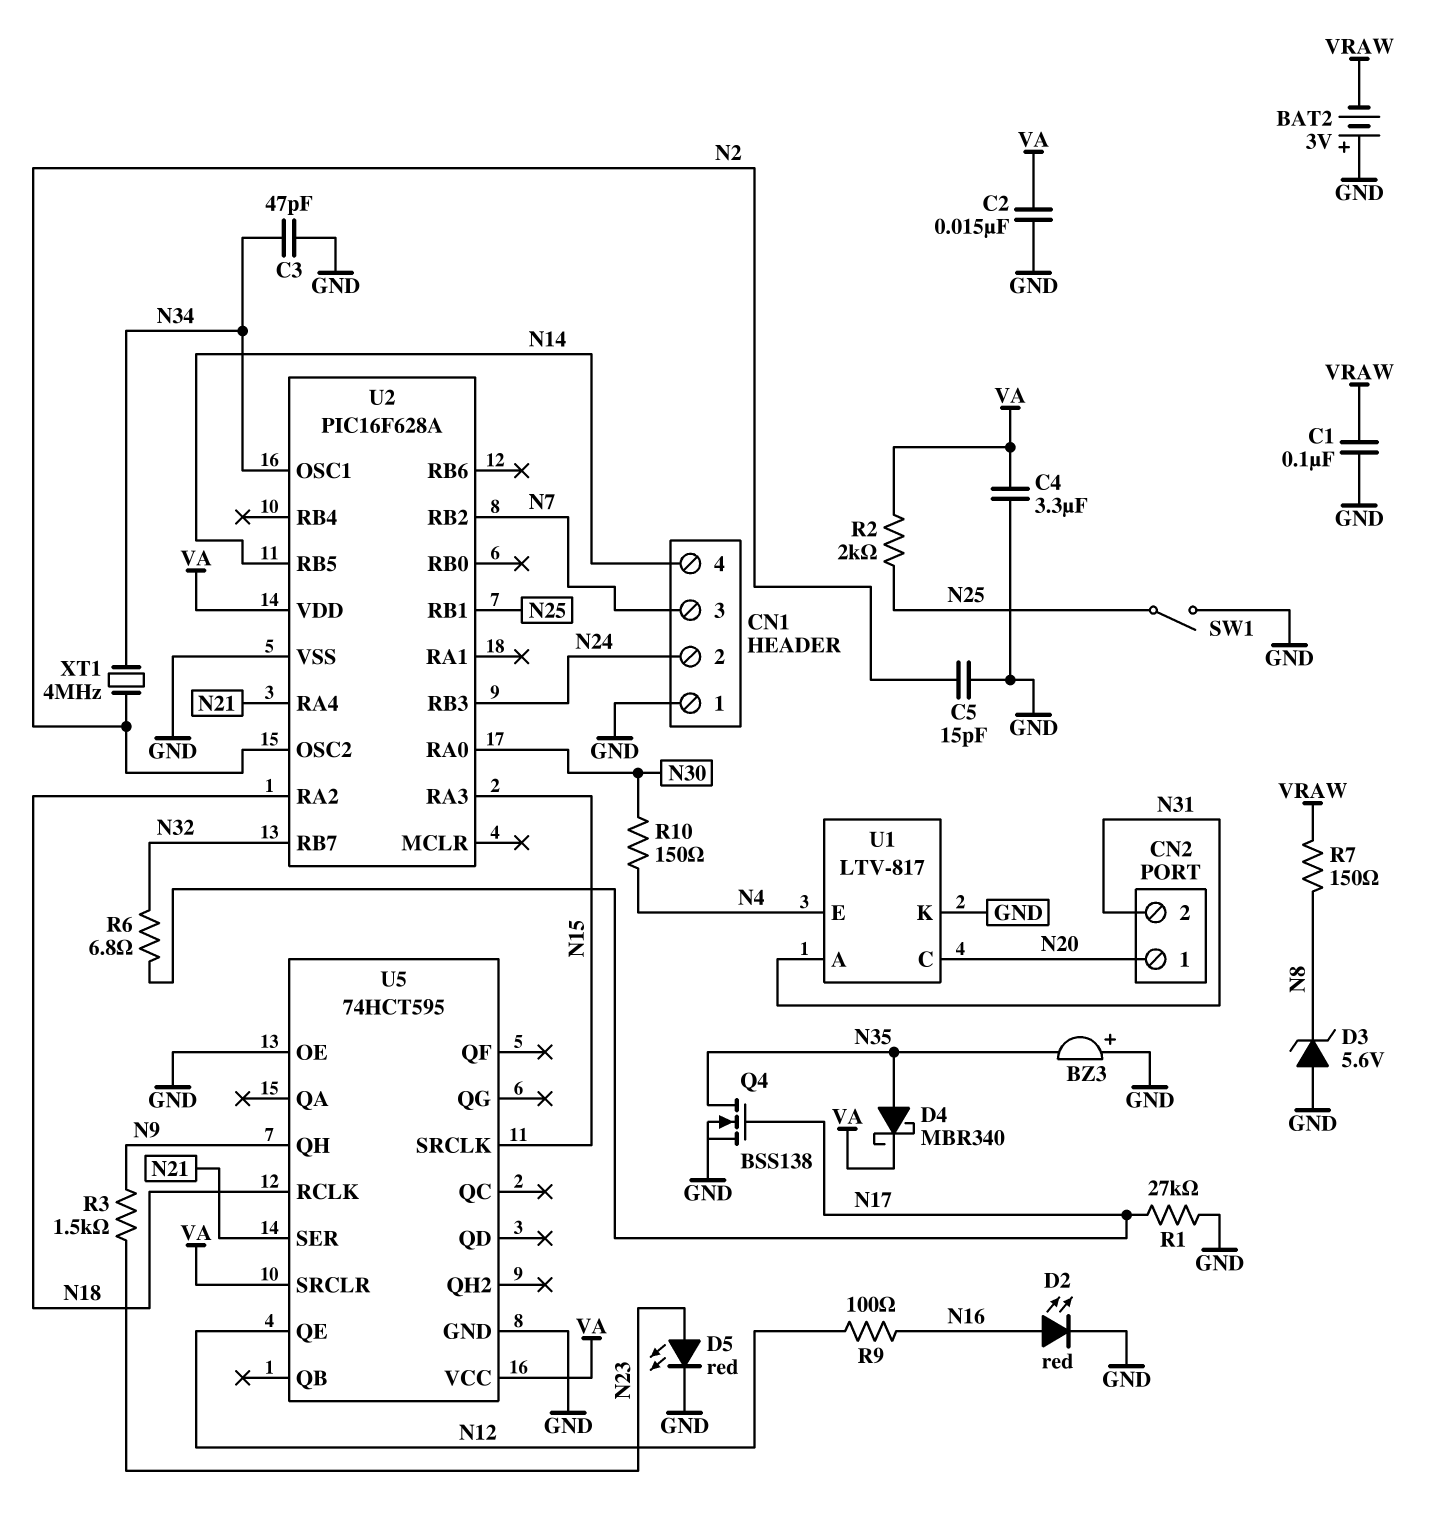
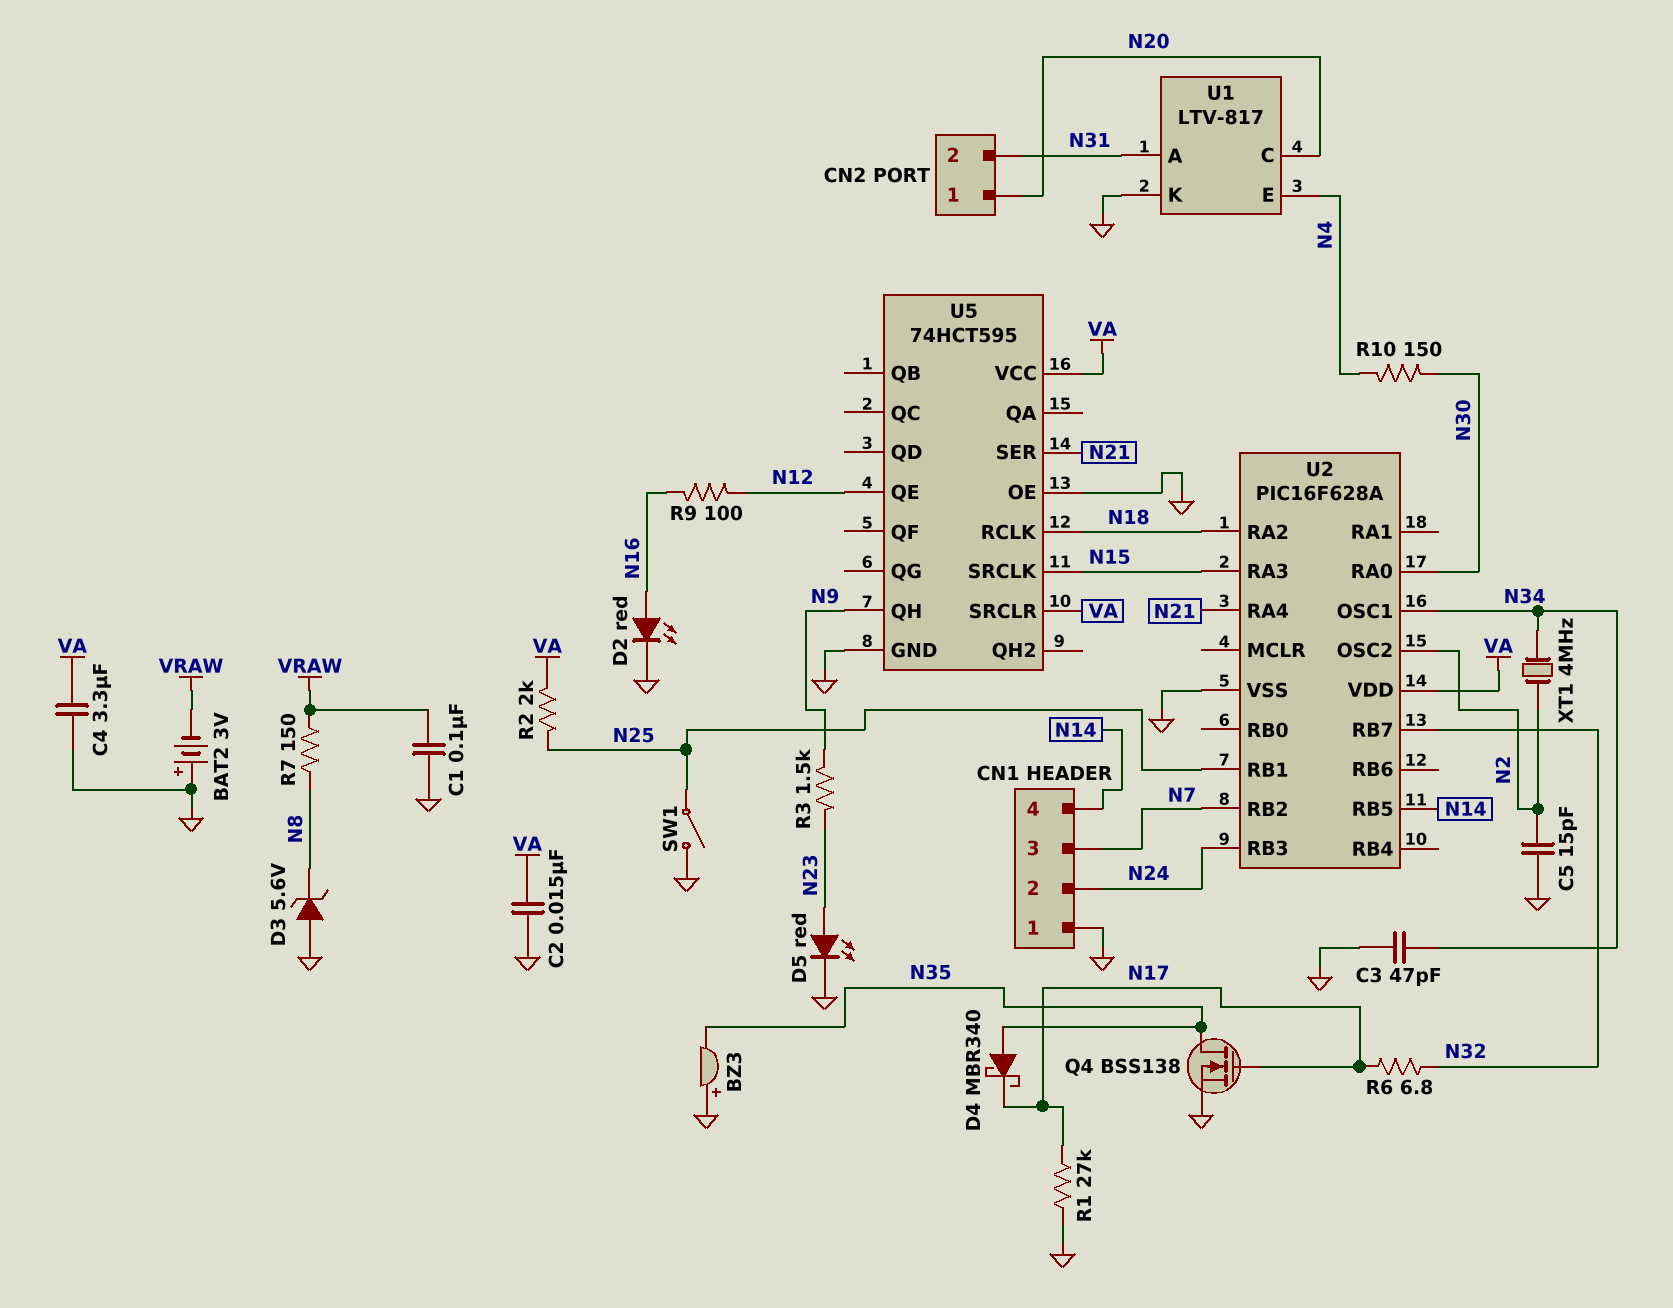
D4: schottky MBR340 (A N35, K VA) -> schottky MBR340 (A N35, K N17)

